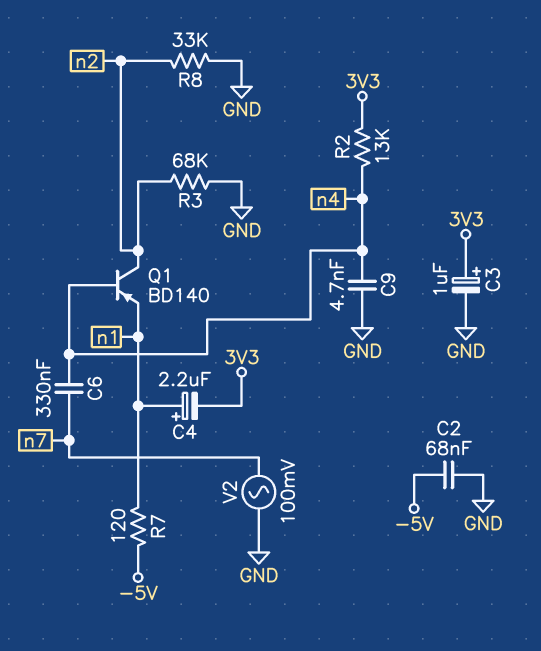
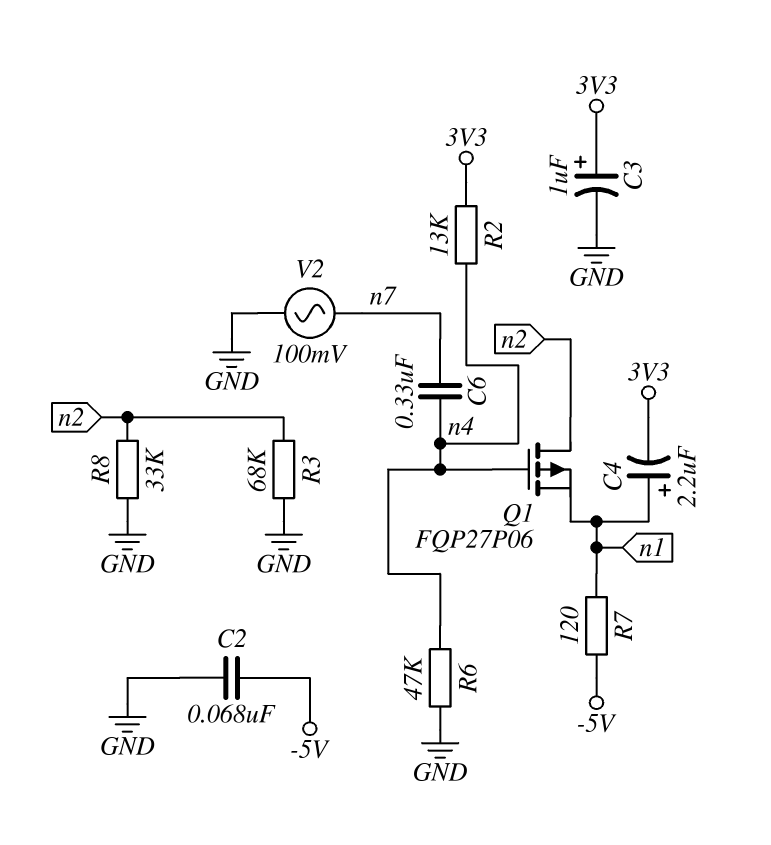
C9: 4.7nF (GND, n4) -> none
Q1: PNP BD140 (B n4, C n2, E n1) -> PMOS FQP27P06 (G n4, D n2, S n1)
R6: none -> 47k (GND, n4)

